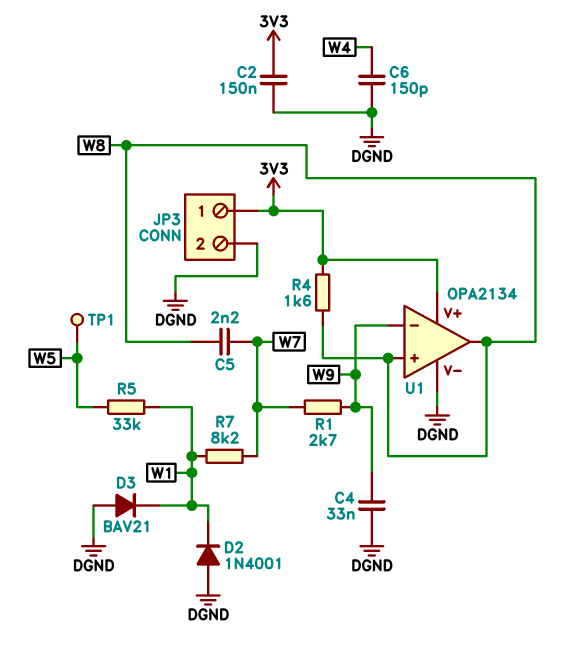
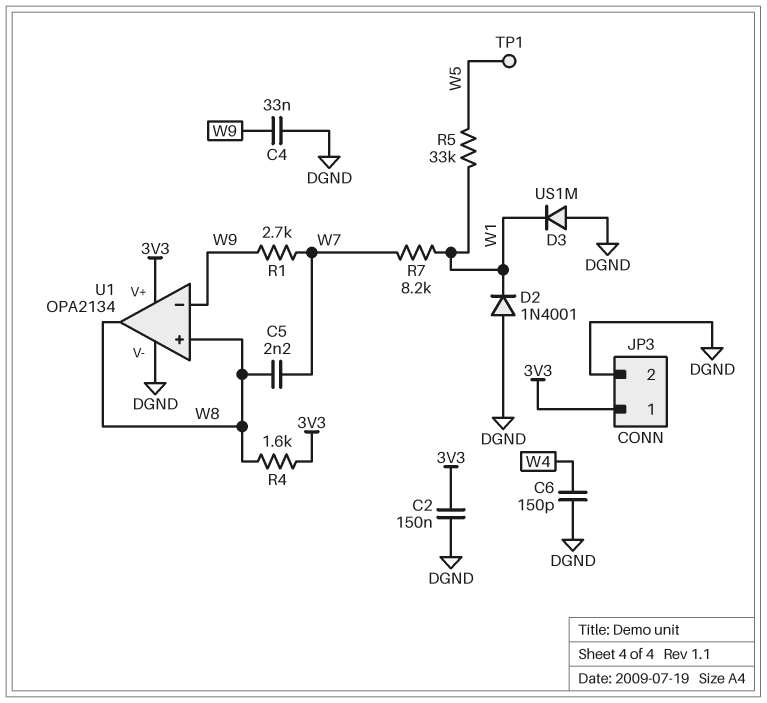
D3: diode BAV21 (A DGND, K W1) -> diode US1M (A DGND, K W1)

